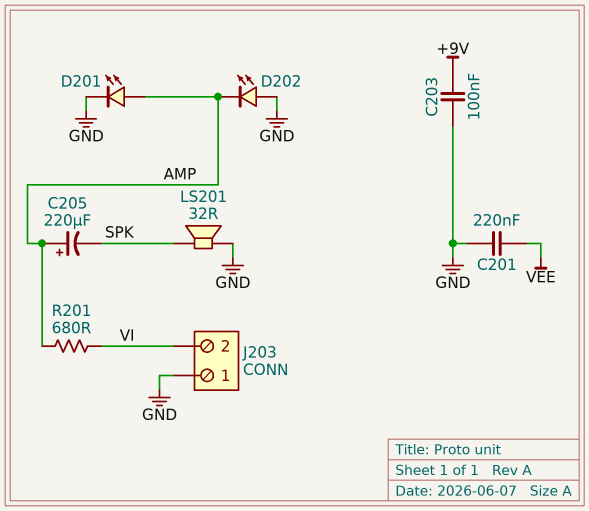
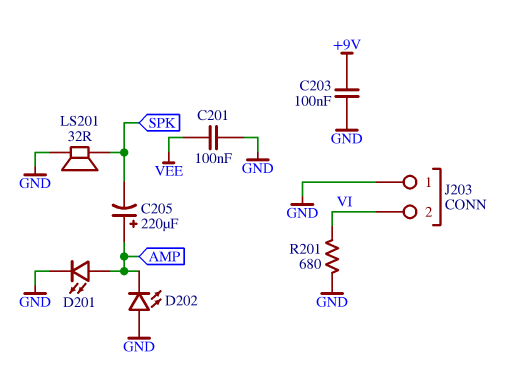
C201: 220nF (GND, VEE) -> 100nF (GND, VEE)
R201: 680 (AMP, VI) -> 680 (GND, VI)

